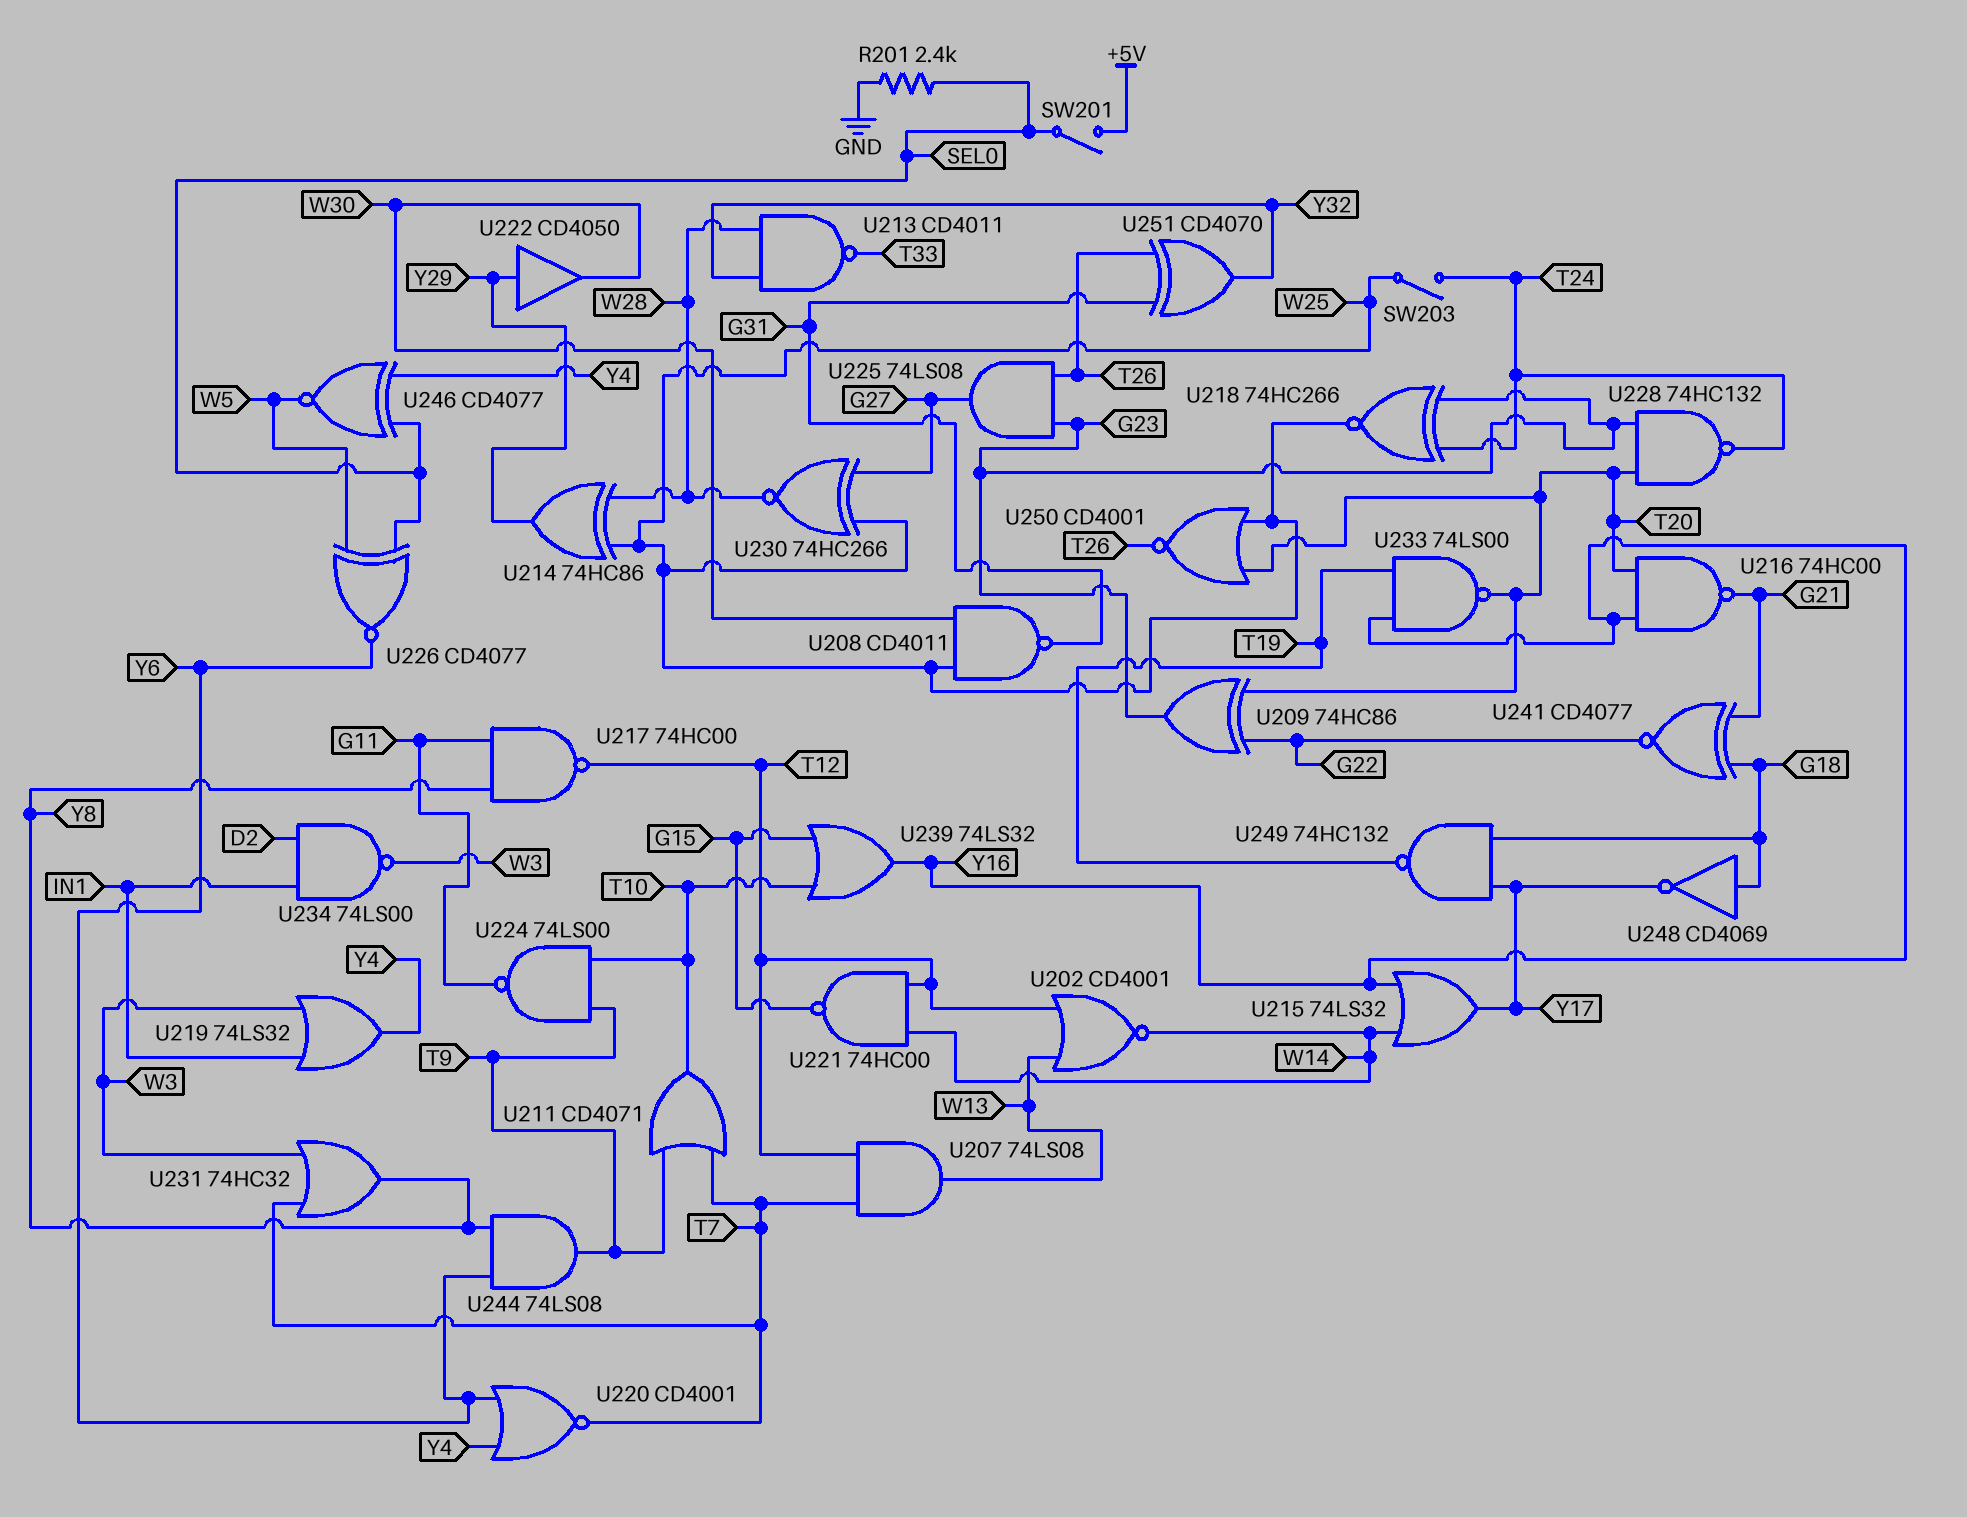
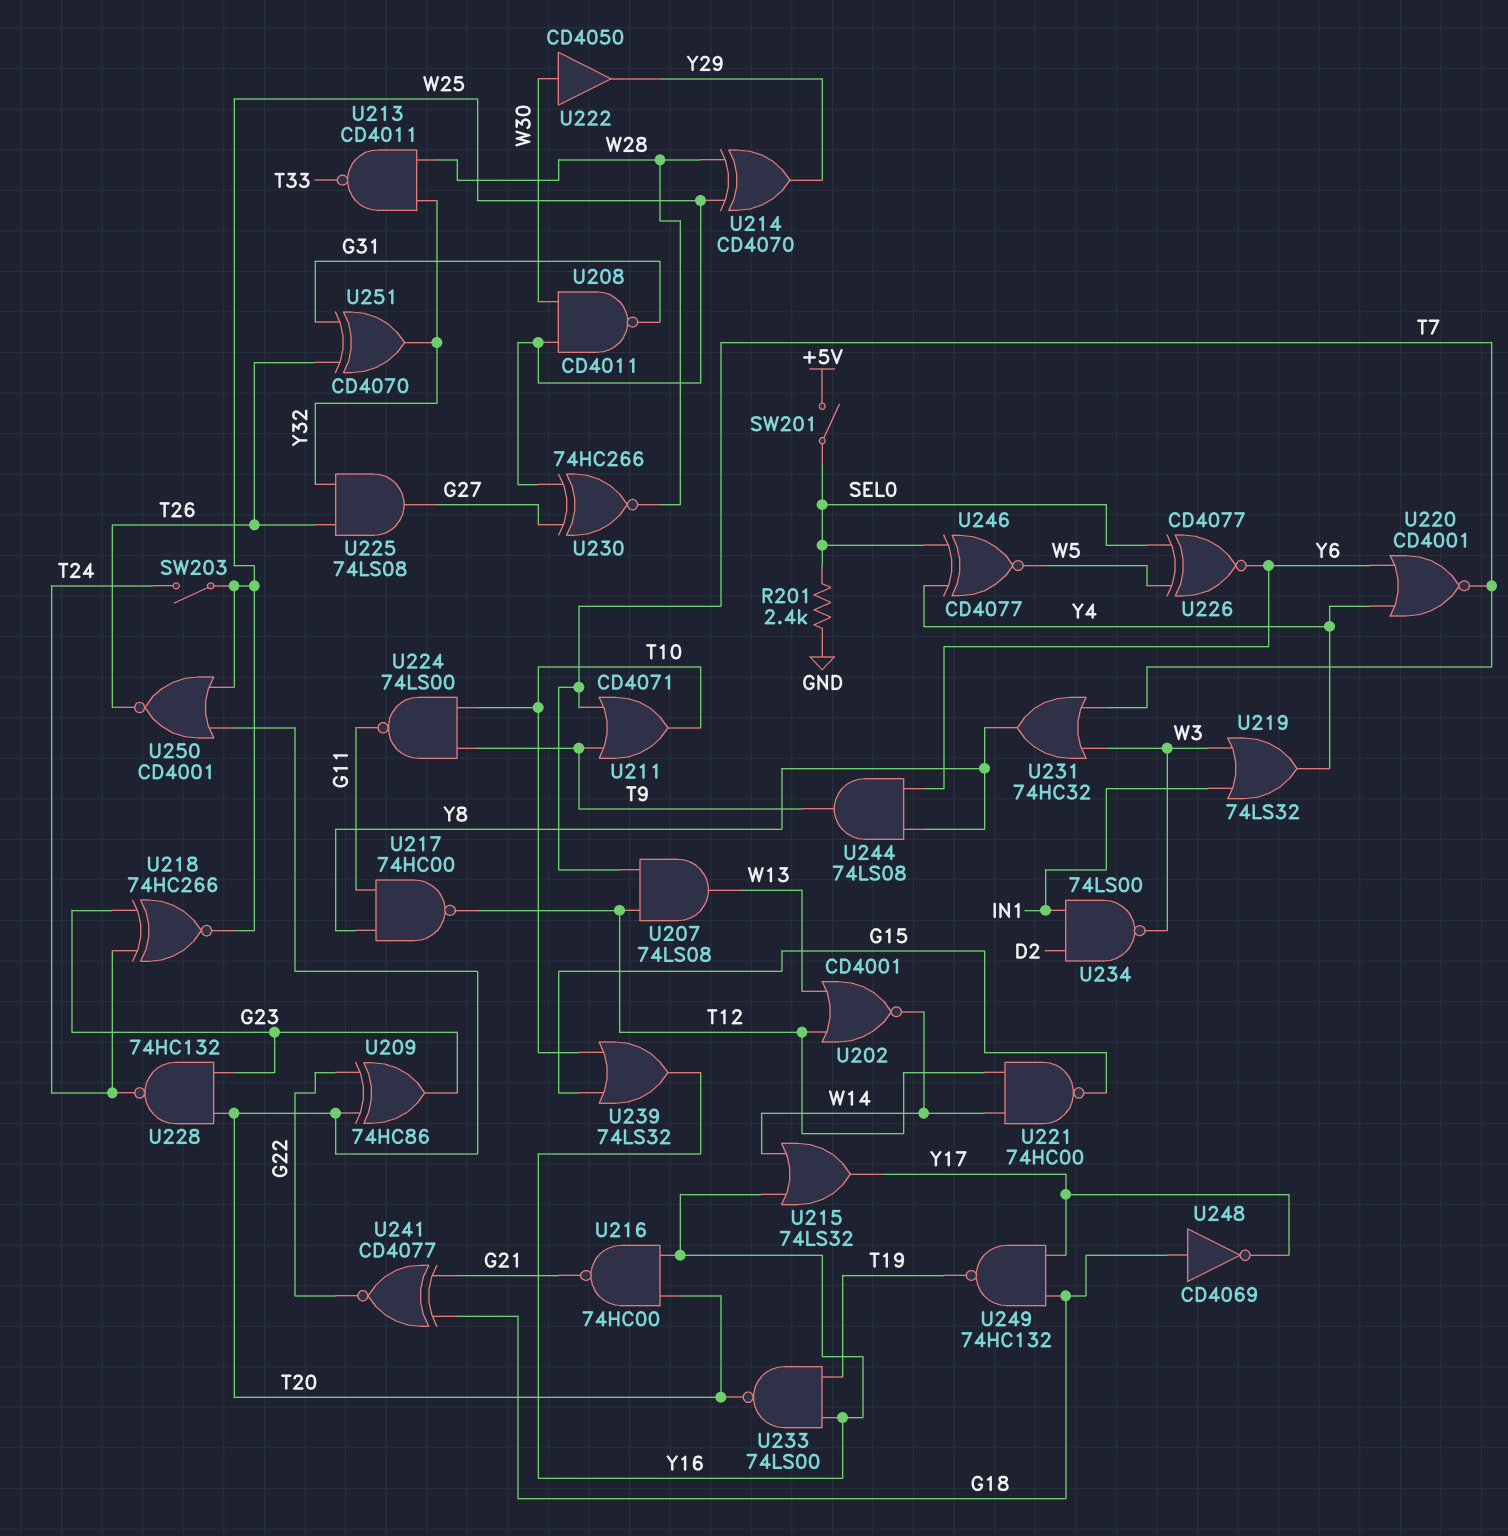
U214: XOR 74HC86 (in W25, in W28, out Y29) -> XOR CD4070 (in W25, in W28, out Y29)
U222: buffer CD4050 (in Y29, out W30) -> buffer CD4050 (in W30, out Y29)
U225: AND 74LS08 (in G23, in T26, out G27) -> AND 74LS08 (in T26, in Y32, out G27)

